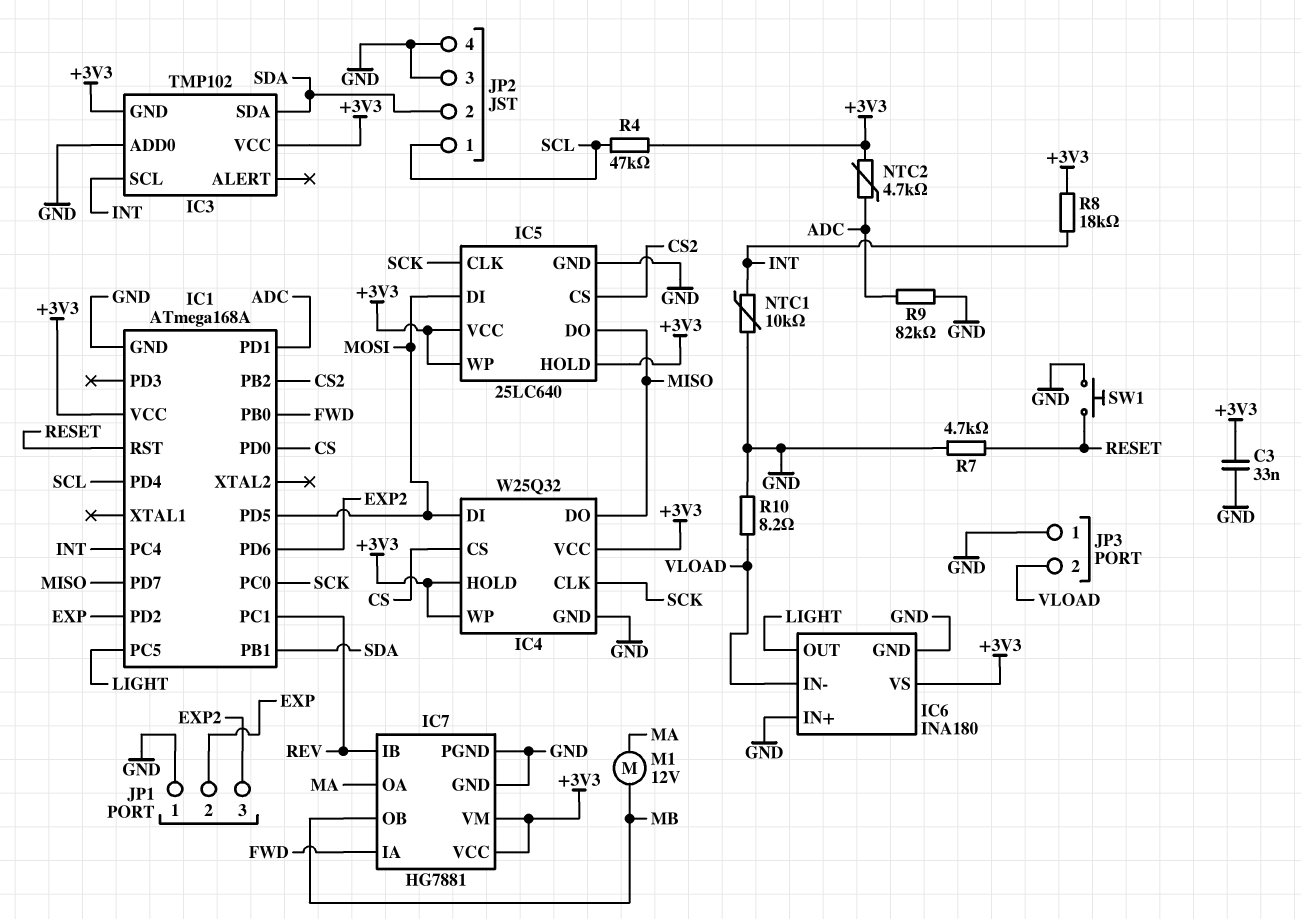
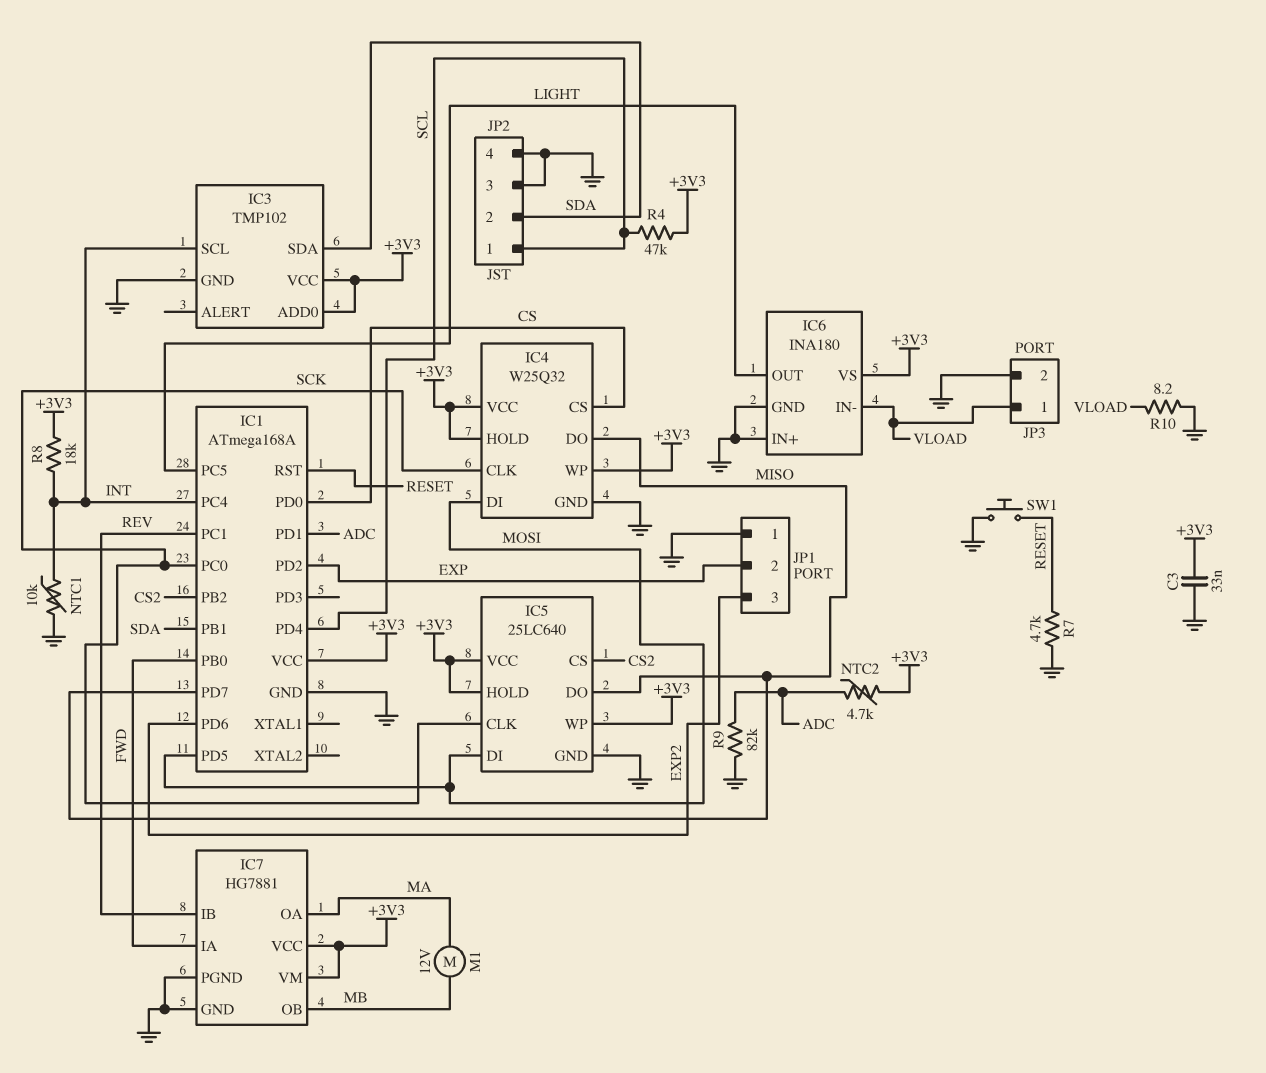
IC3 pin ADD0: GND -> +3V3
IC3 pin GND: +3V3 -> GND
JP3 pin 1: GND -> VLOAD
JP3 pin 2: VLOAD -> GND

